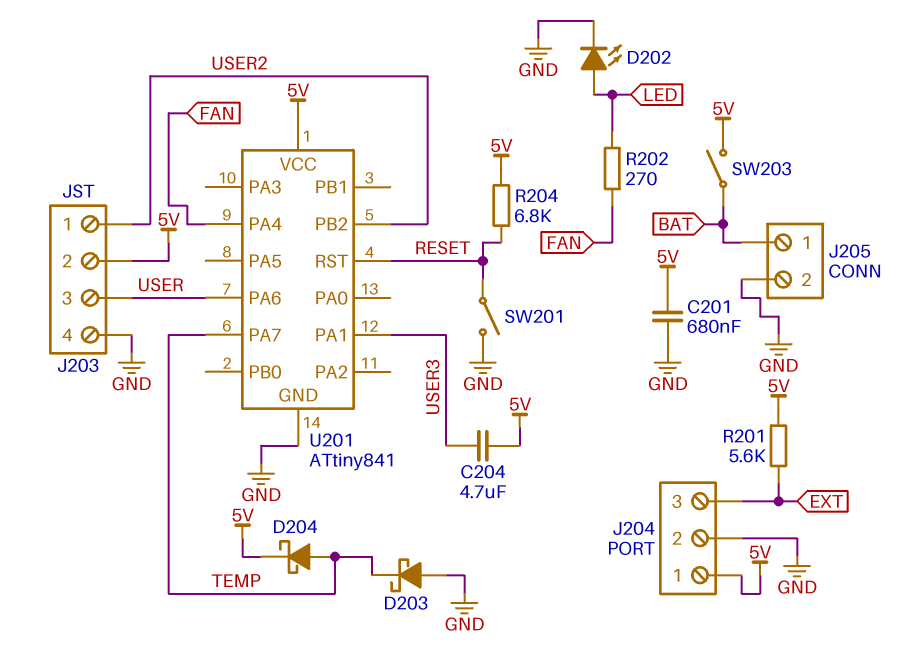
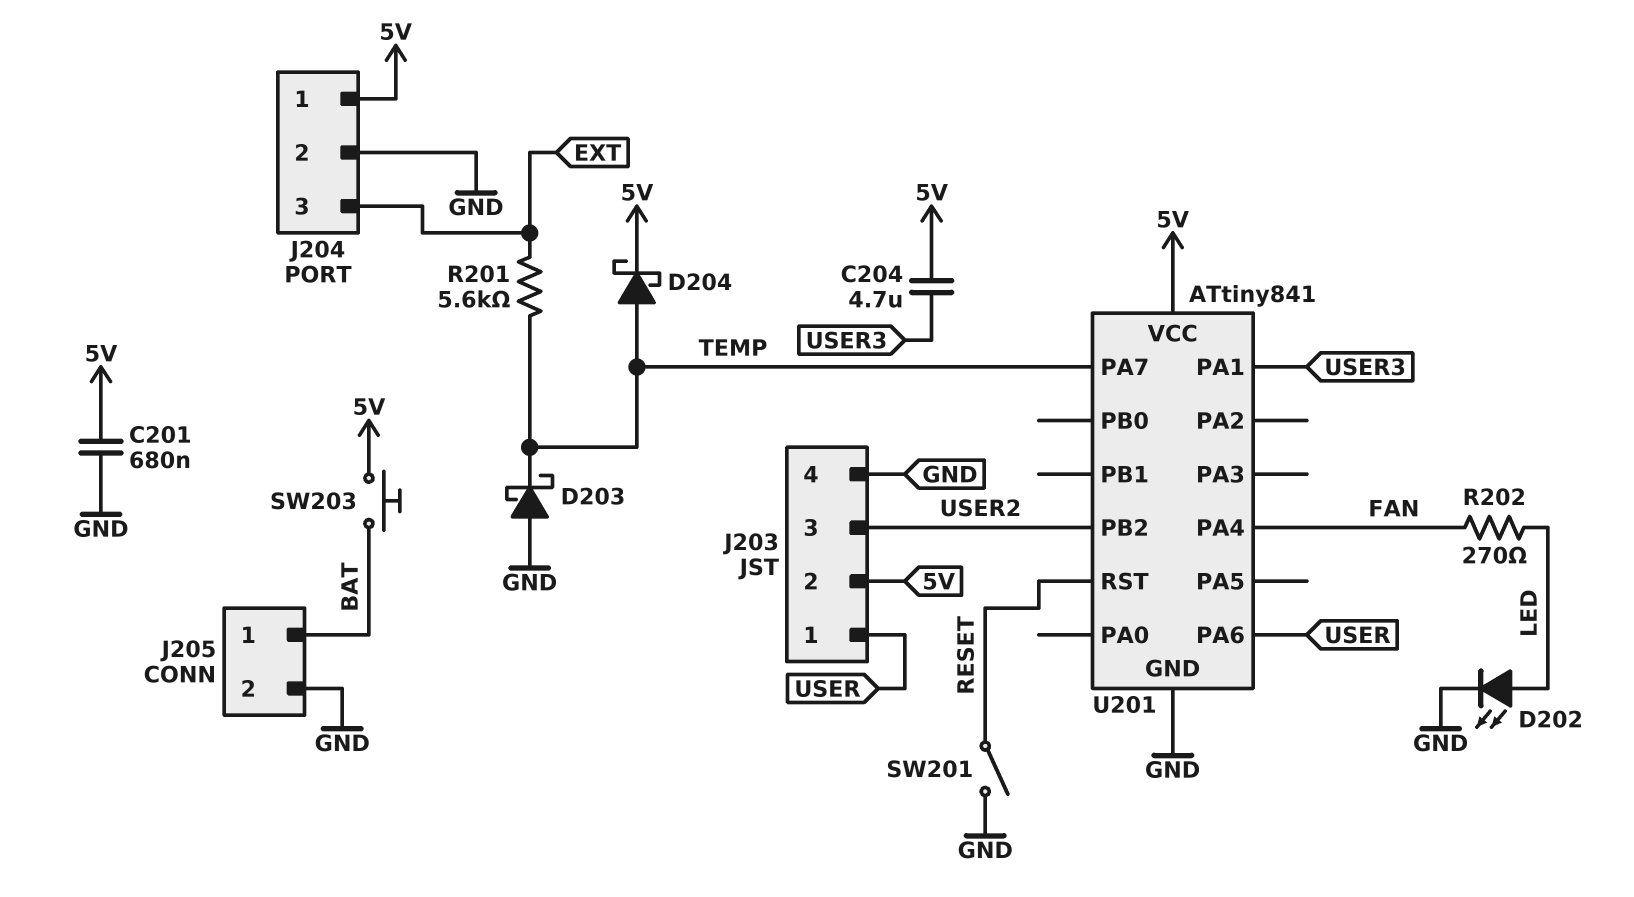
J203 pin 1: USER2 -> USER
J203 pin 3: USER -> USER2
R201: 5.6k (5V, EXT) -> 5.6k (EXT, TEMP)
R204: 6.8k (5V, RESET) -> none
SW203: switch (5V, BAT) -> button (5V, BAT)

